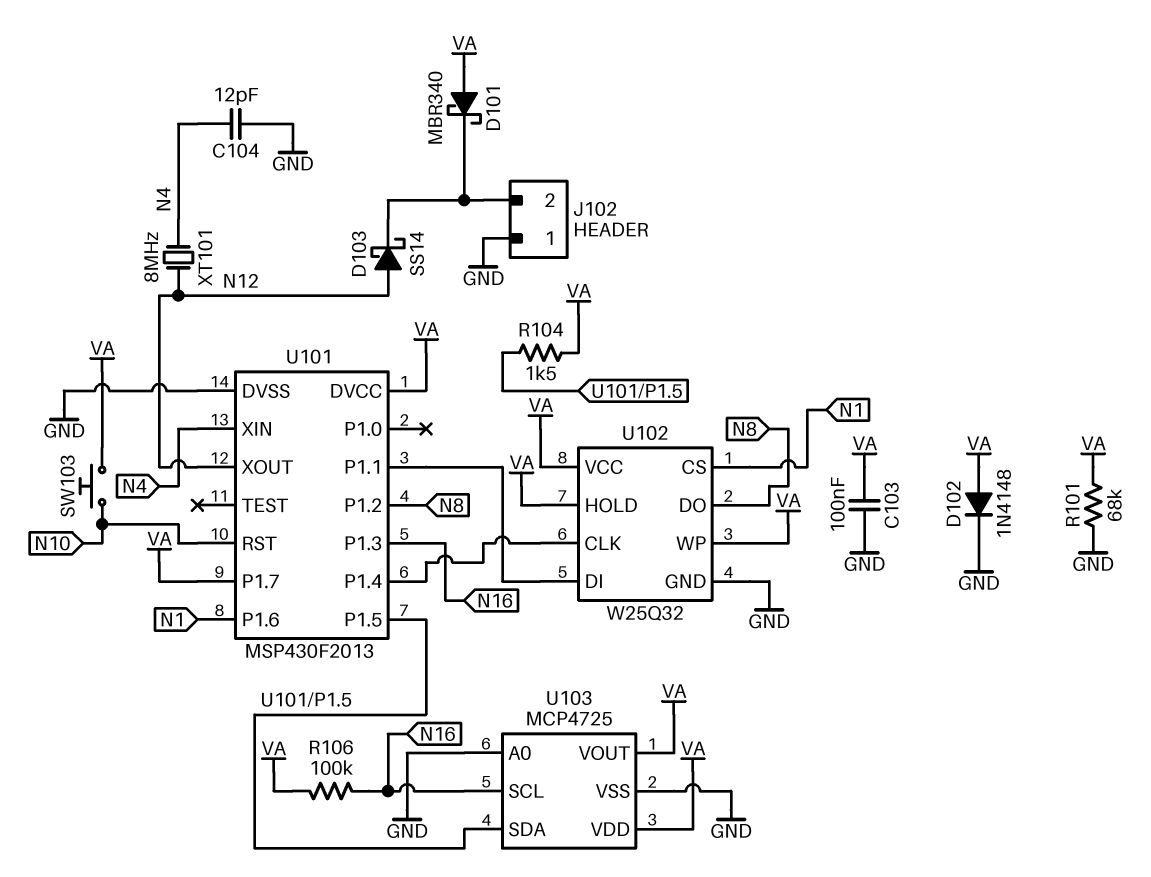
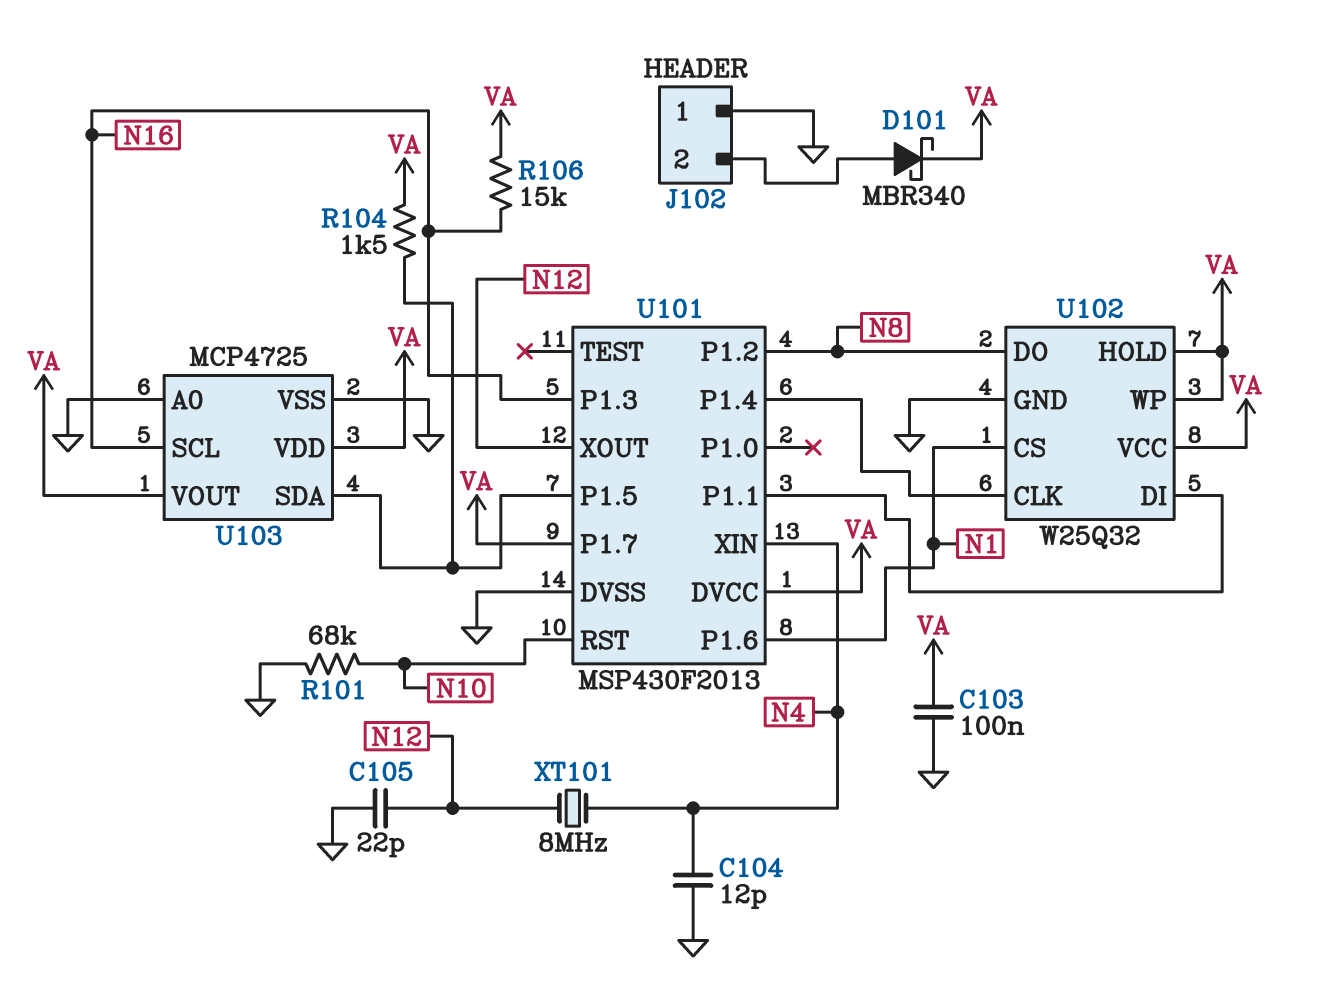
C105: none -> 22pF (GND, N12)
D101: schottky MBR340 (A VA, K J102/2) -> schottky MBR340 (A J102/2, K VA)
D102: diode 1N4148 (A VA, K GND) -> none
D103: schottky SS14 (A N12, K J102/2) -> none
R101: 68k (GND, VA) -> 68k (GND, N10)
R106: 100k (N16, VA) -> 15k (N16, VA)
SW103: button (N10, VA) -> none

